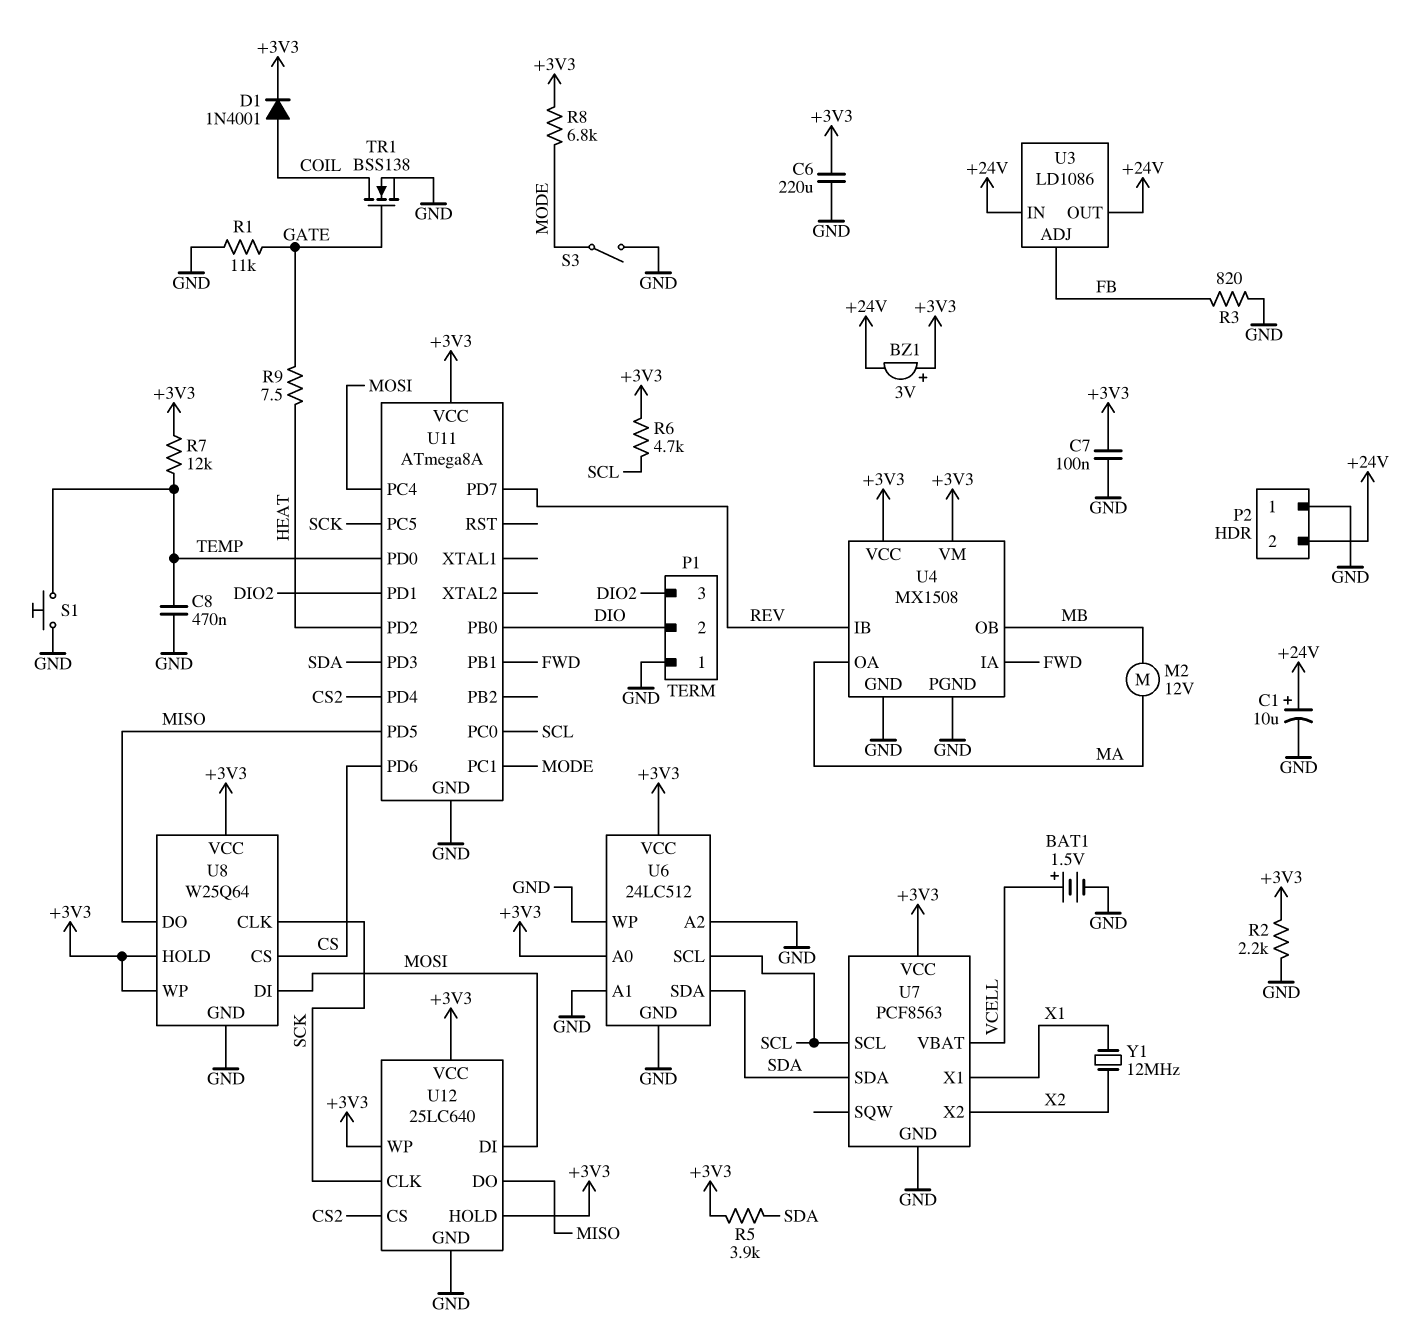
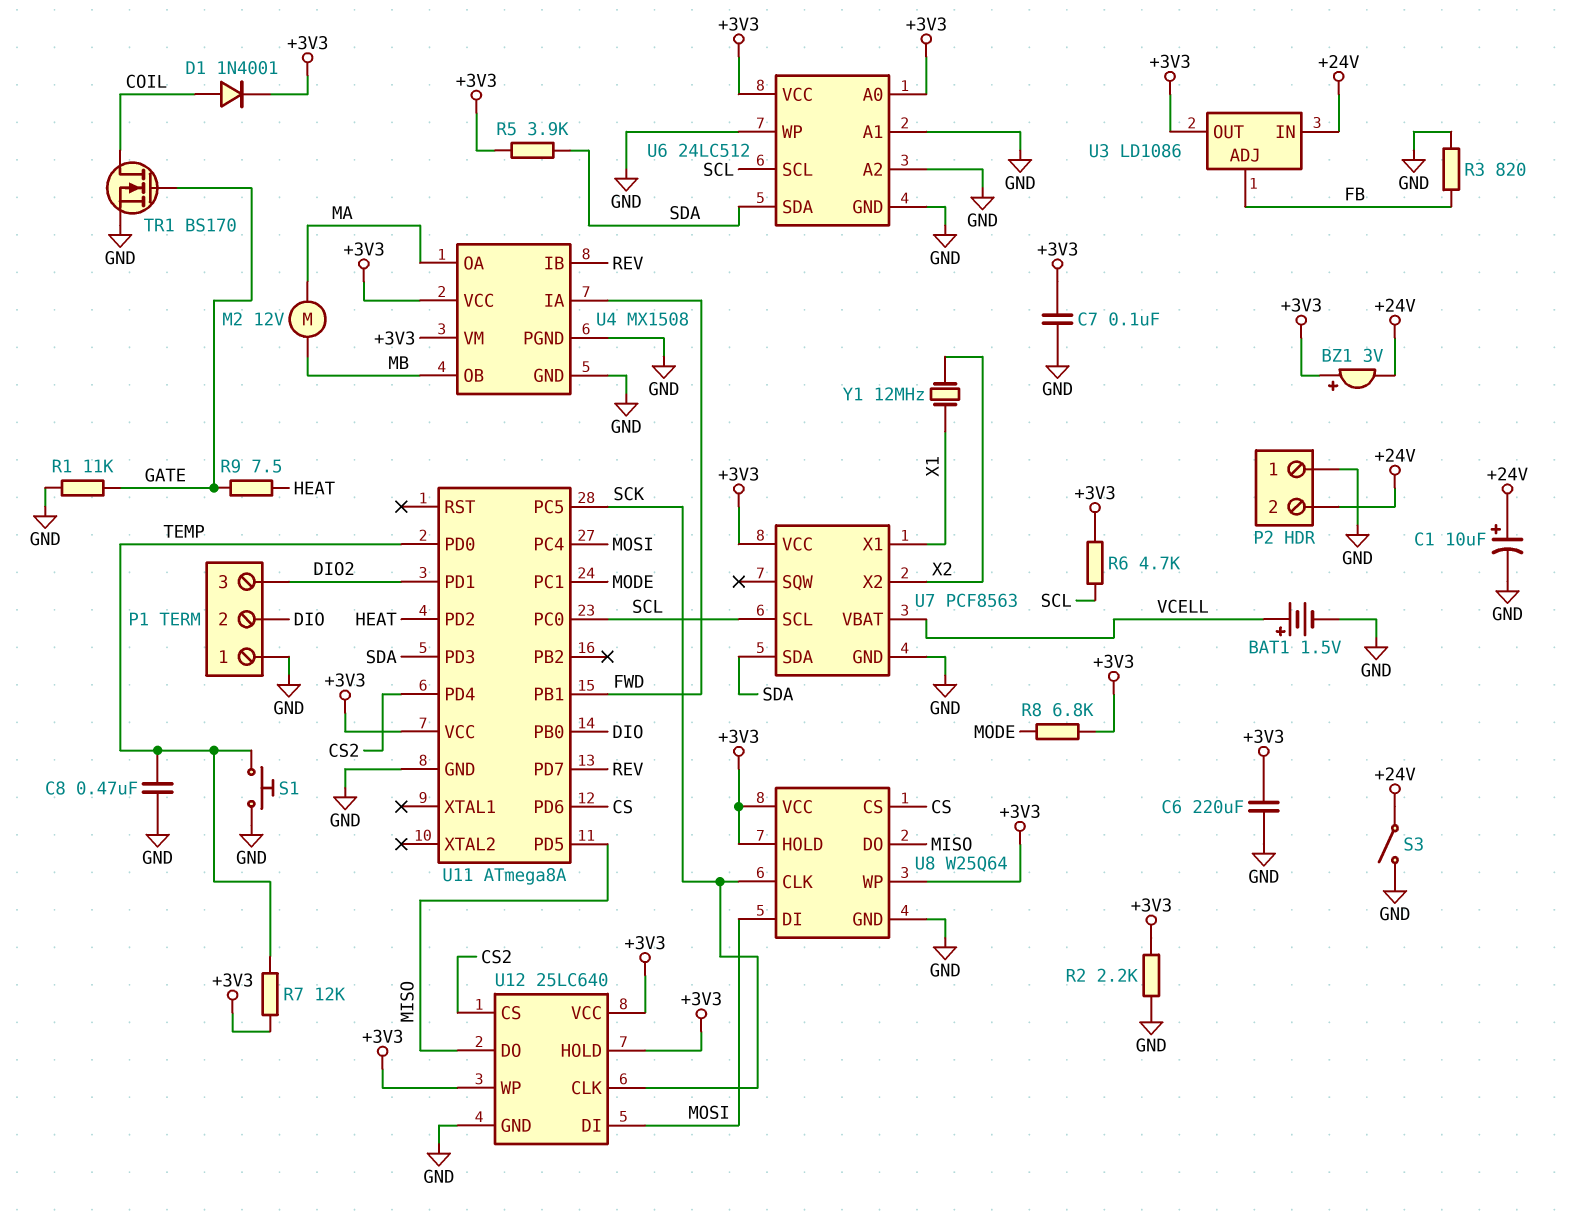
S3: switch (GND, MODE) -> switch (+24V, GND)
TR1: NMOS BSS138 (G GATE, D COIL, S GND) -> NMOS BS170 (G GATE, D COIL, S GND)
U3 pin OUT: +24V -> +3V3

